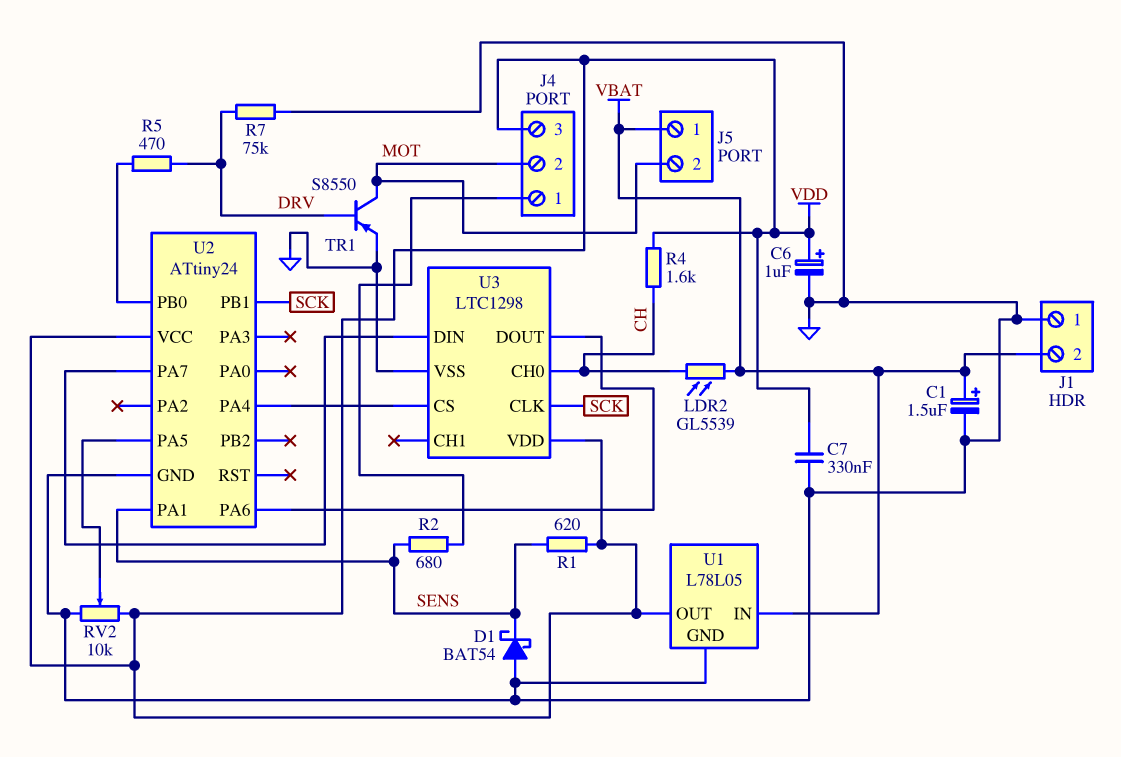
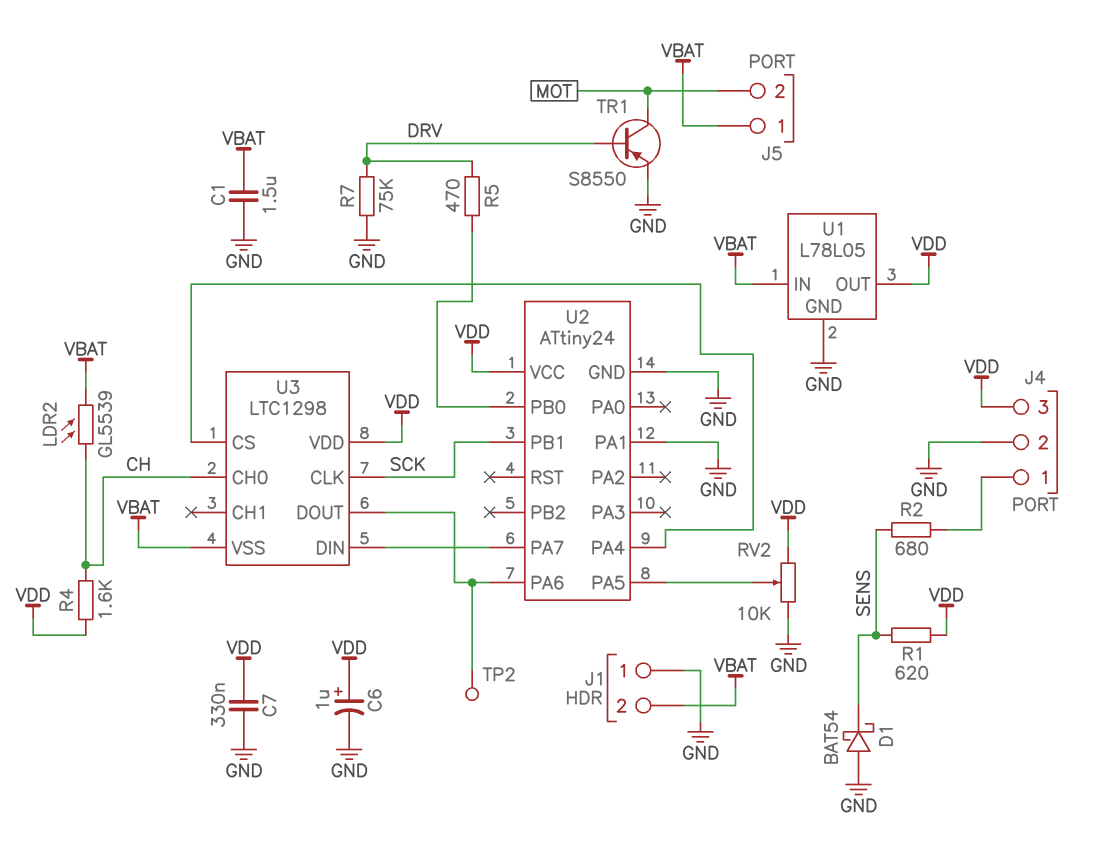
C1: 1.5uF (plus VBAT, minus GND) -> 1.5uF (GND, VBAT)
J4 pin 2: MOT -> GND
TP2: none -> test point (U2/PA6)
U2 pin PA1: SENS -> GND
U3 pin VSS: GND -> VBAT

